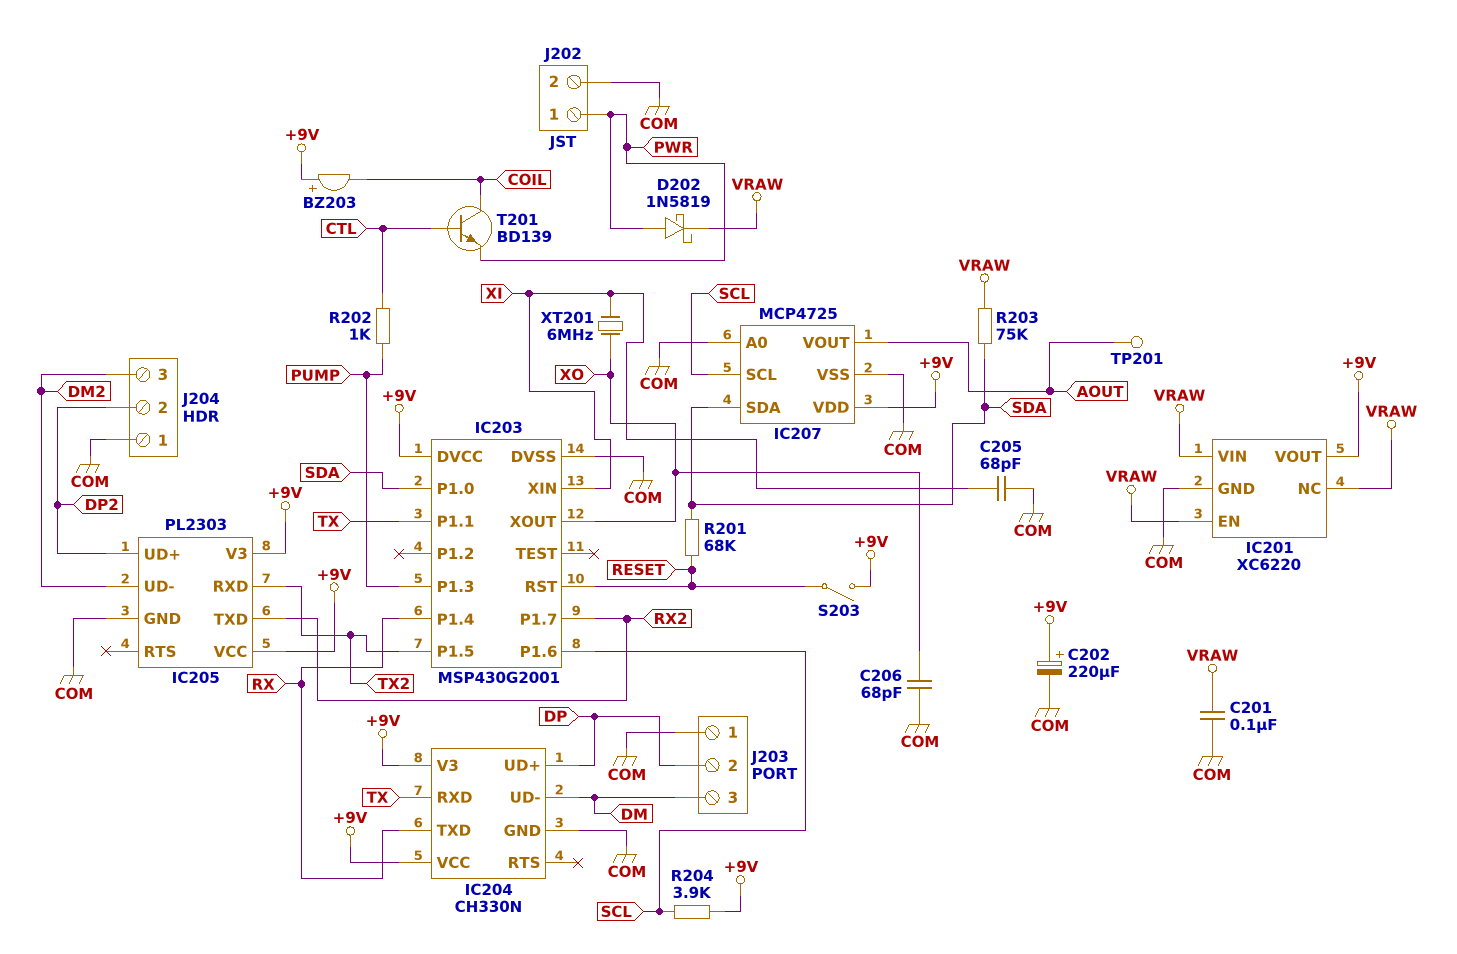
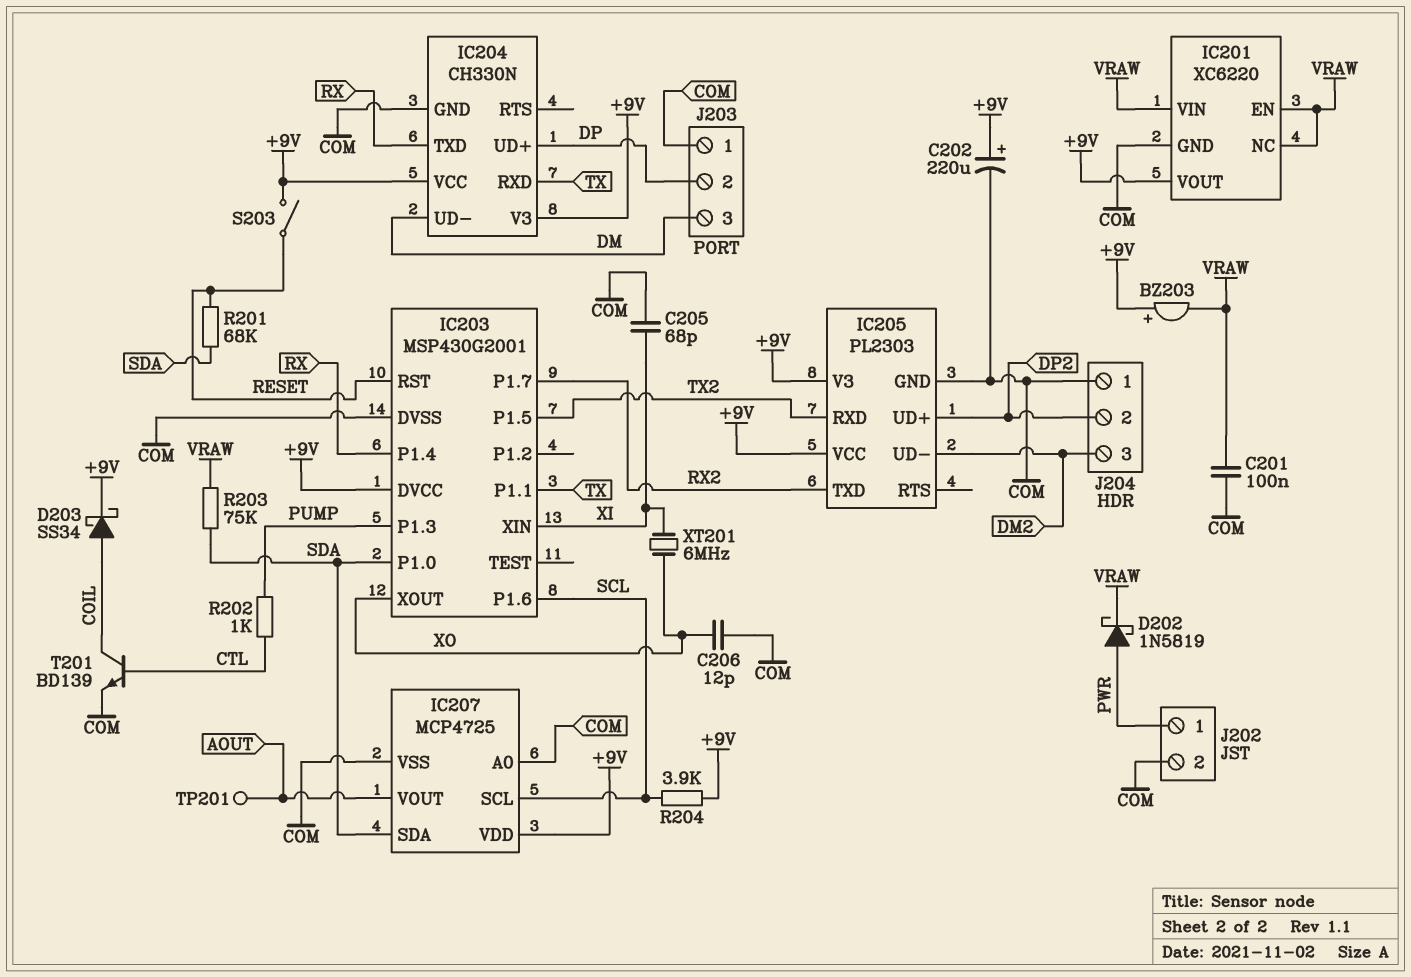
BZ203: buzzer (plus +9V, minus COIL) -> buzzer (plus +9V, minus VRAW)
C206: 68pF (COM, XO) -> 12pF (COM, XO)
D203: none -> schottky SS34 (A COIL, K +9V)
T201: NPN BD139 (B CTL, C COIL, E PWR) -> NPN BD139 (B CTL, C COIL, E COM)

